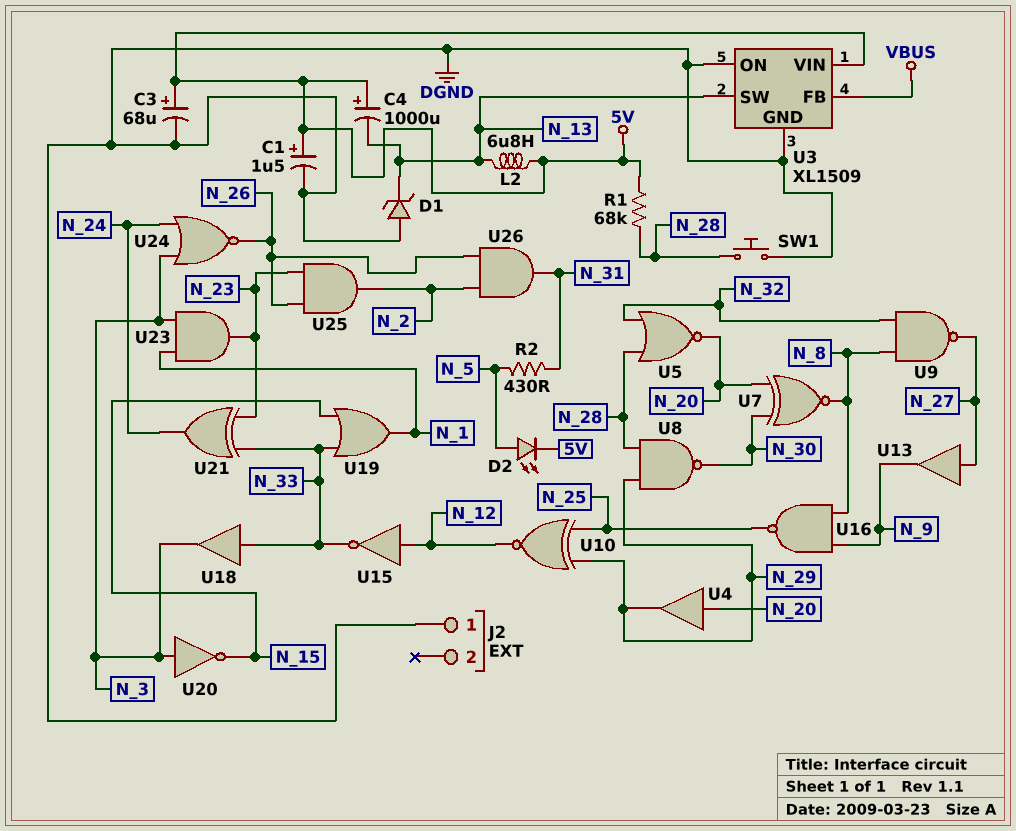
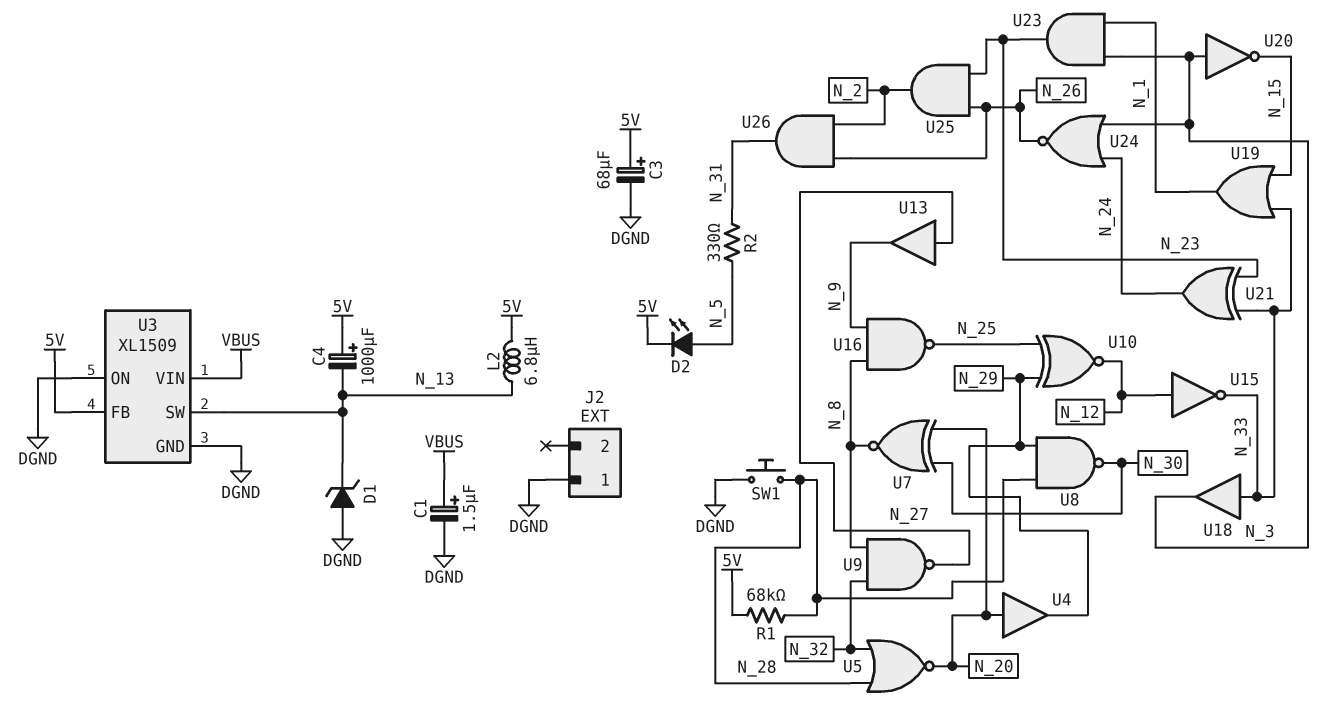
C1: 1.5uF (plus 5V, minus DGND) -> 1.5uF (plus VBUS, minus DGND)
R2: 430 (N_5, N_31) -> 330 (N_5, N_31)
U3 pin FB: VBUS -> 5V
U3 pin VIN: 5V -> VBUS

